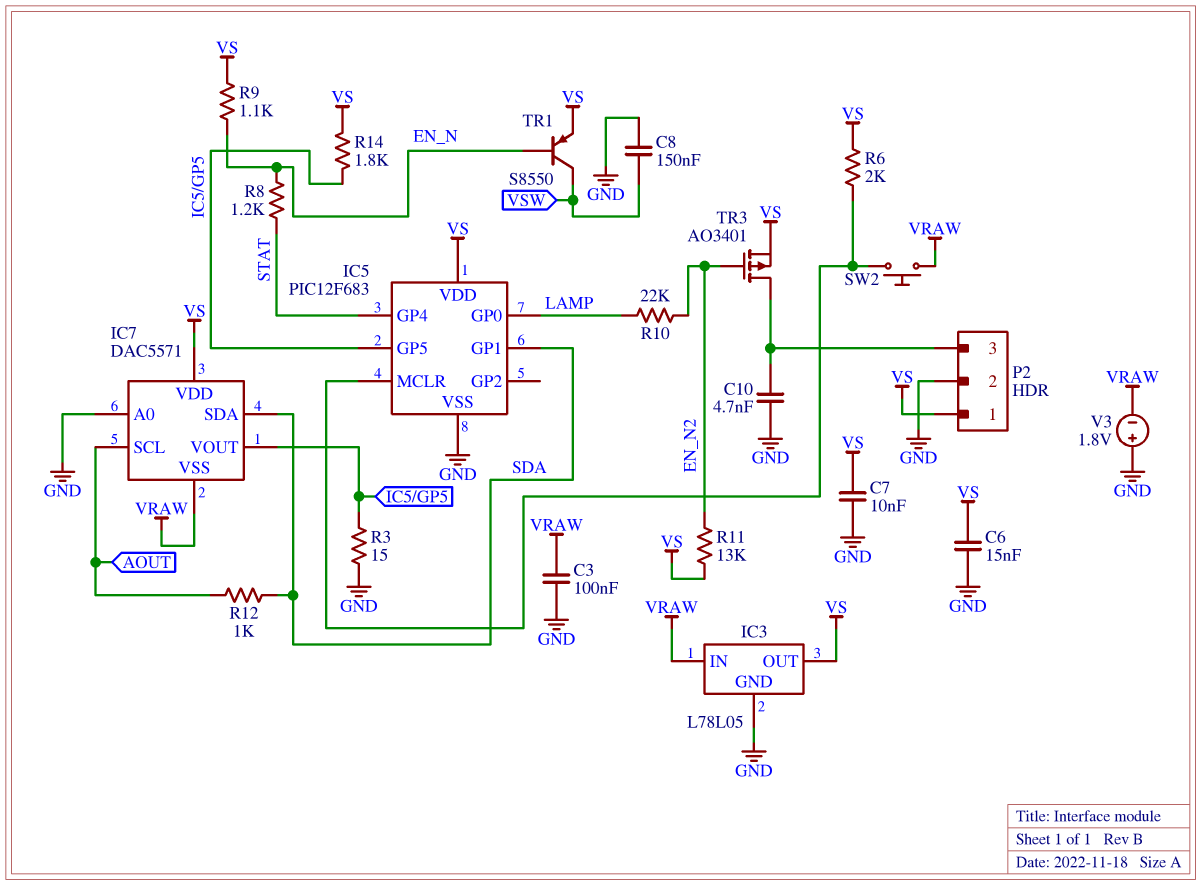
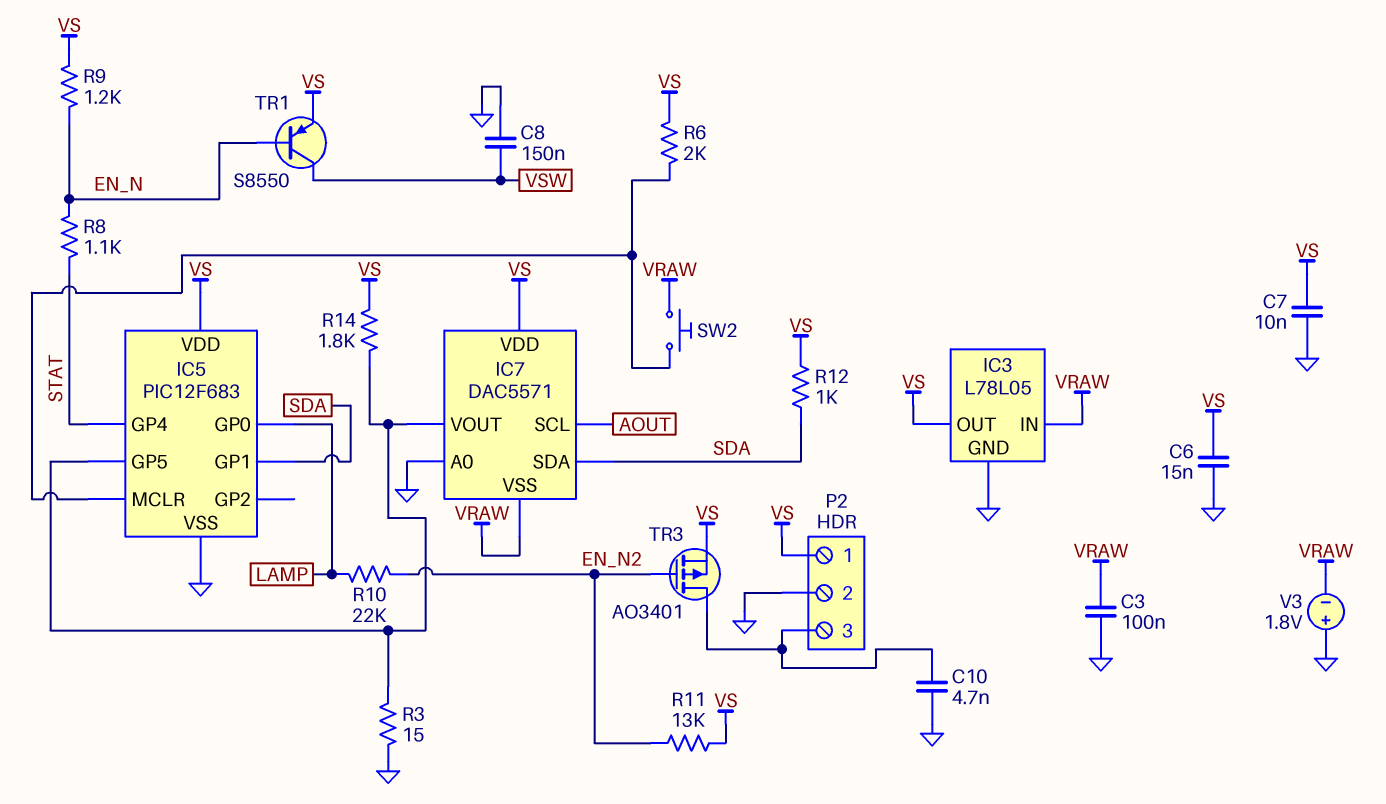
R8: 1.2k (EN_N, STAT) -> 1.1k (EN_N, STAT)
R9: 1.1k (EN_N, VS) -> 1.2k (EN_N, VS)
R12: 1k (AOUT, SDA) -> 1k (SDA, VS)

